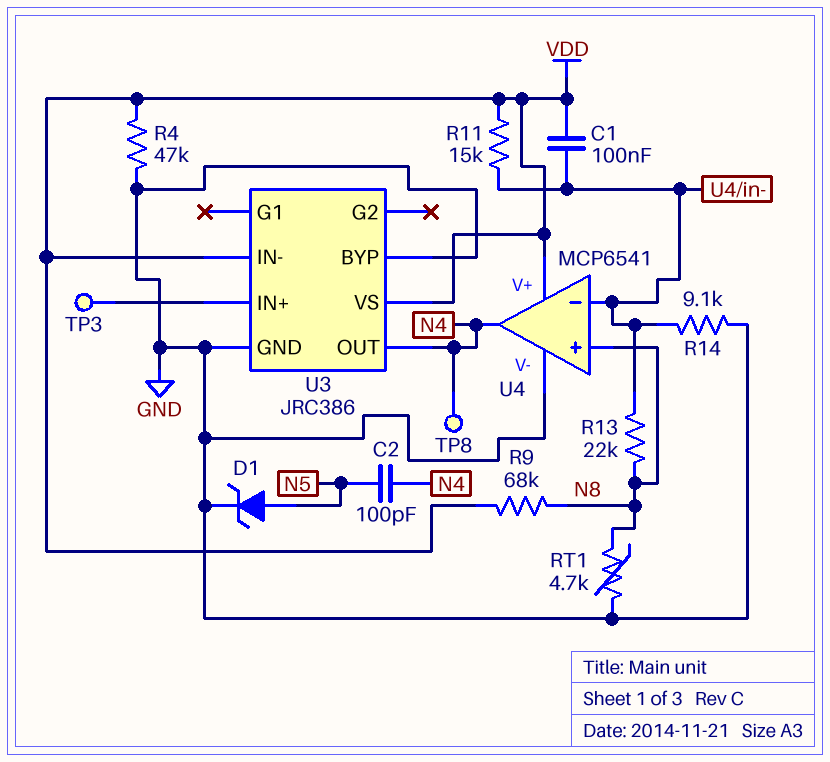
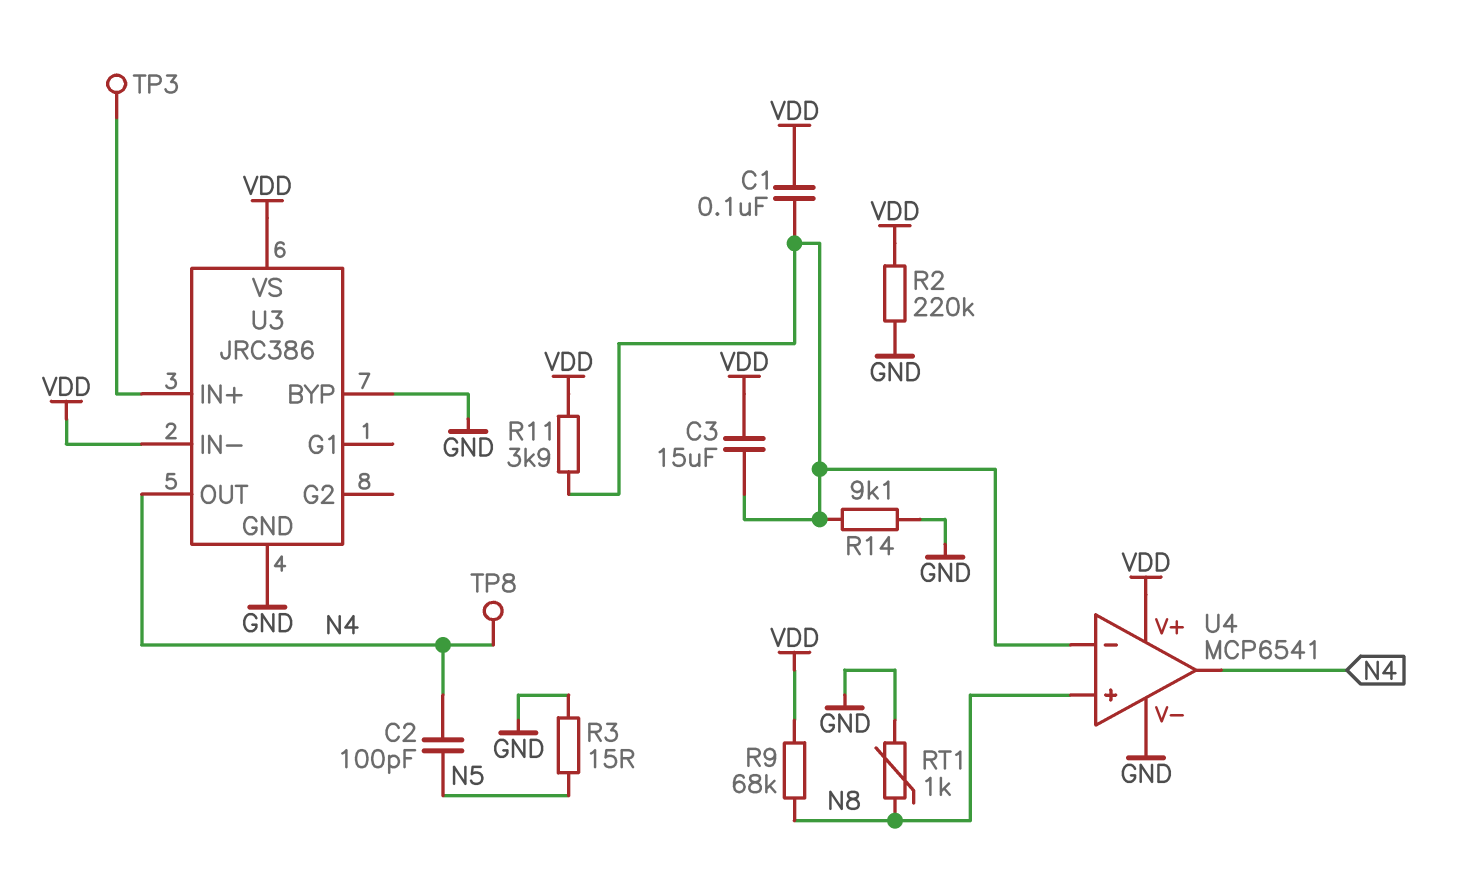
C3: none -> 15uF (U4/in-, VDD)
D1: zener (A N5, K GND) -> none
R2: none -> 220k (GND, VDD)
R3: none -> 15 (GND, N5)
R4: 47k (GND, VDD) -> none
R11: 15k (U4/in-, VDD) -> 3.9k (U4/in-, VDD)
R13: 22k (N8, U4/in-) -> none
RT1: 4.7k (GND, N8) -> 1k (GND, N8)

